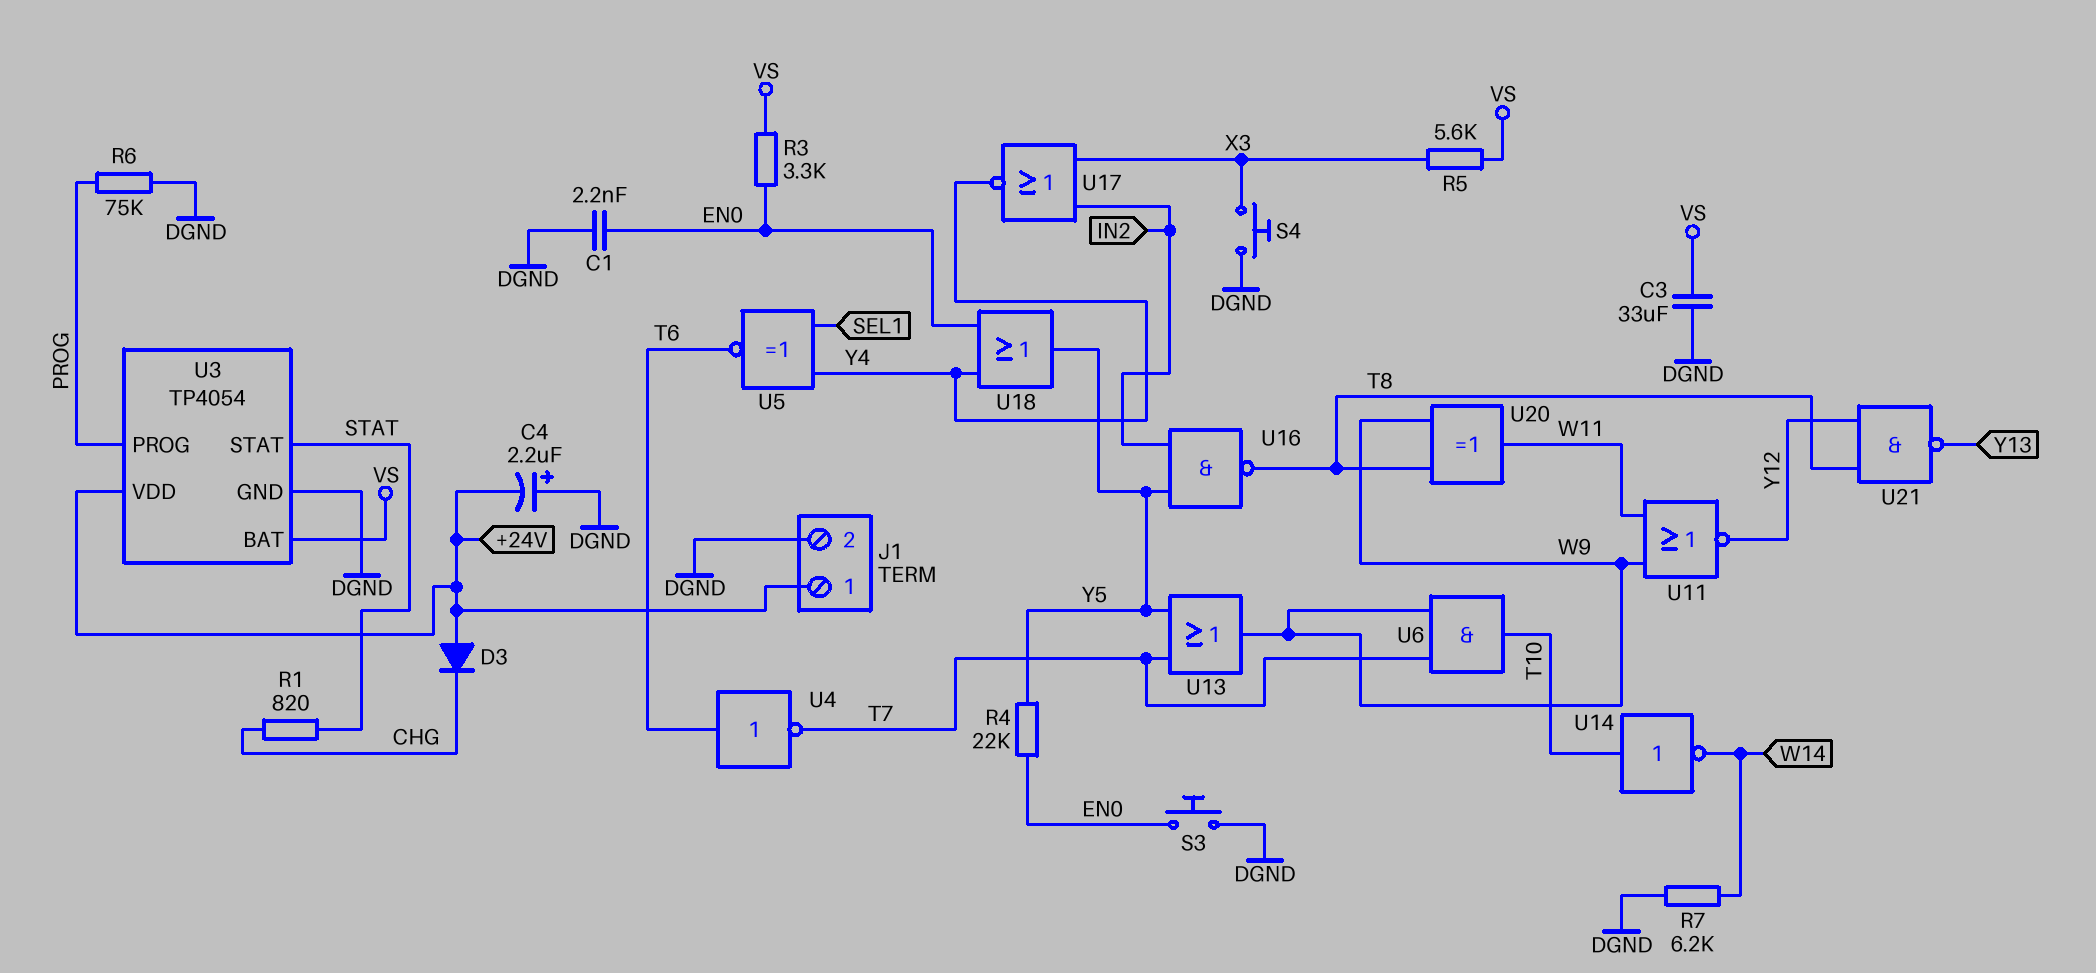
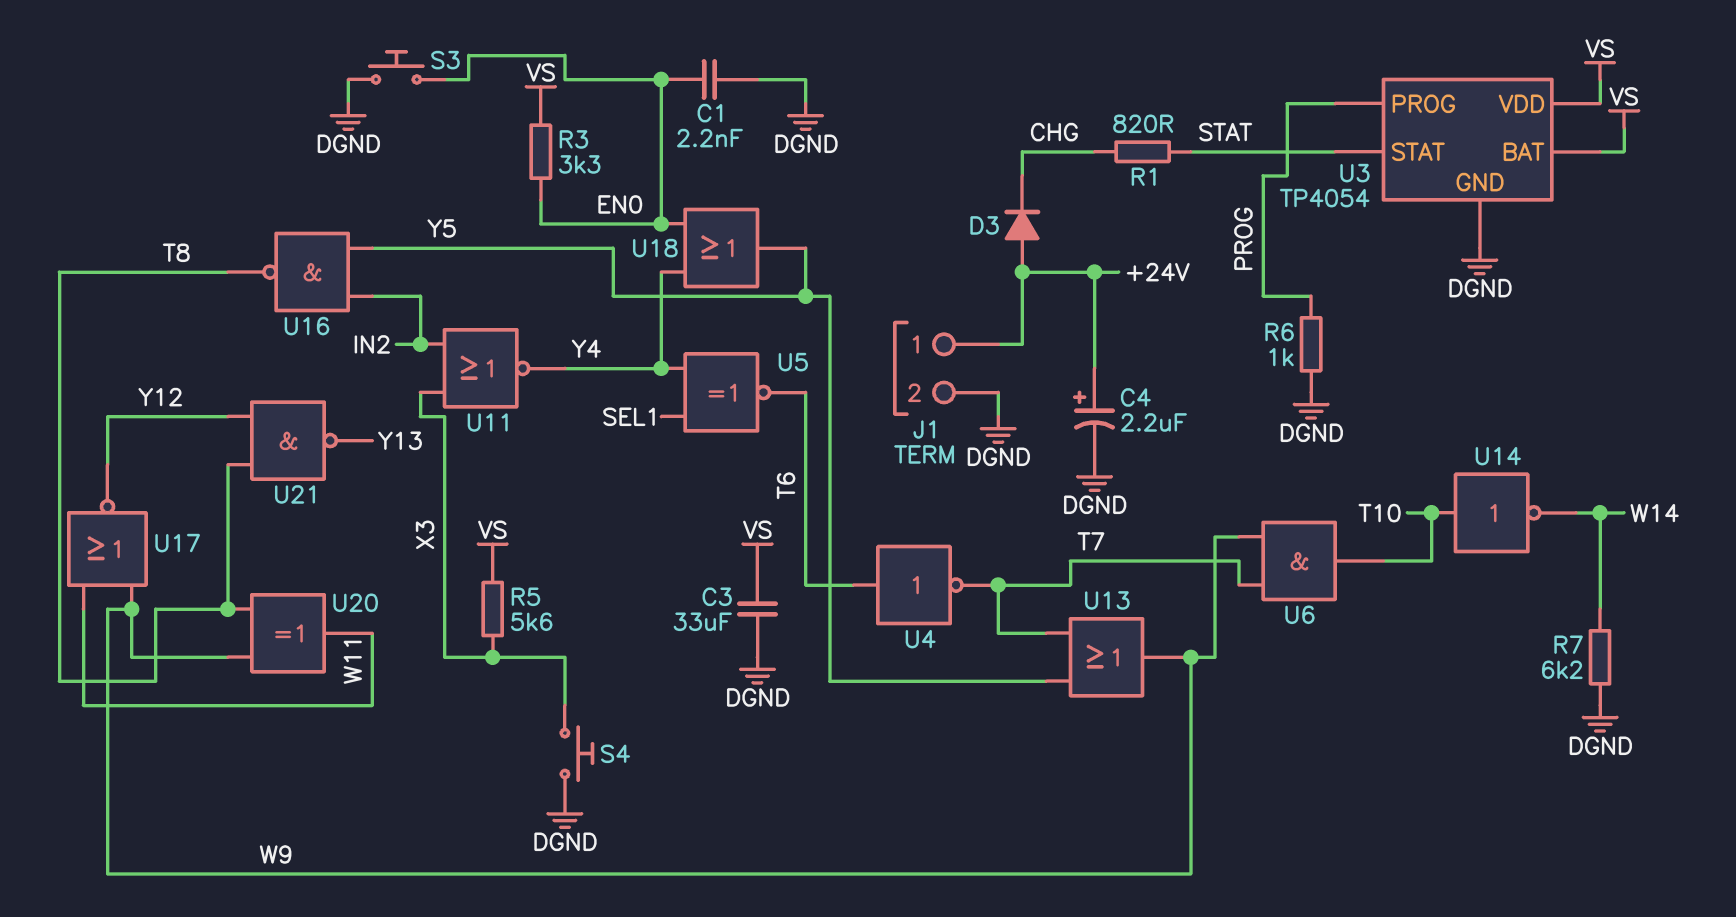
C4: 2.2uF (plus DGND, minus +24V) -> 2.2uF (plus +24V, minus DGND)
R4: 22k (EN0, Y5) -> none
R6: 75k (DGND, PROG) -> 1k (DGND, PROG)
U3 pin VDD: +24V -> VS
U11: NOR (in W9, in W11, out Y12) -> NOR (in IN2, in X3, out Y4)
U17: NOR (in IN2, in X3, out Y4) -> NOR (in W9, in W11, out Y12)

